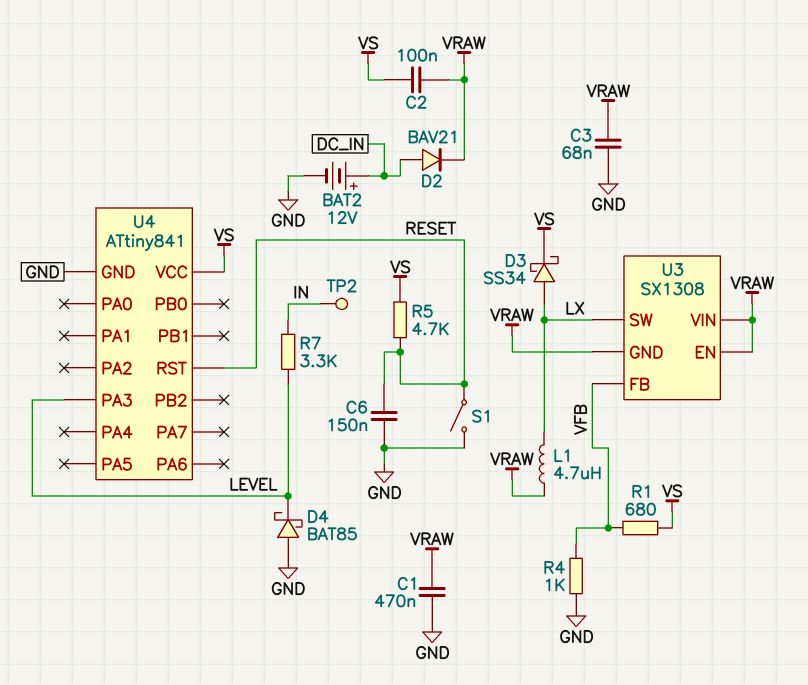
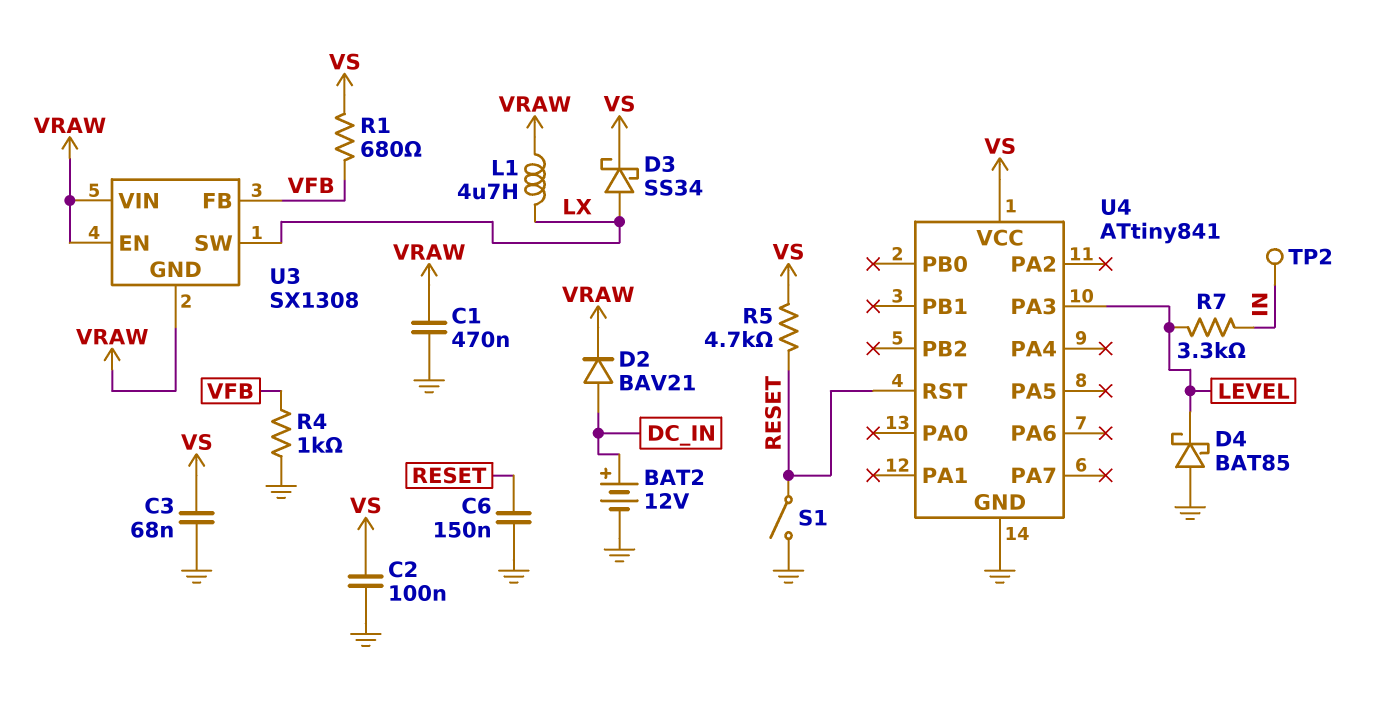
C2: 100nF (VRAW, VS) -> 100nF (GND, VS)
C3: 68nF (GND, VRAW) -> 68nF (GND, VS)

